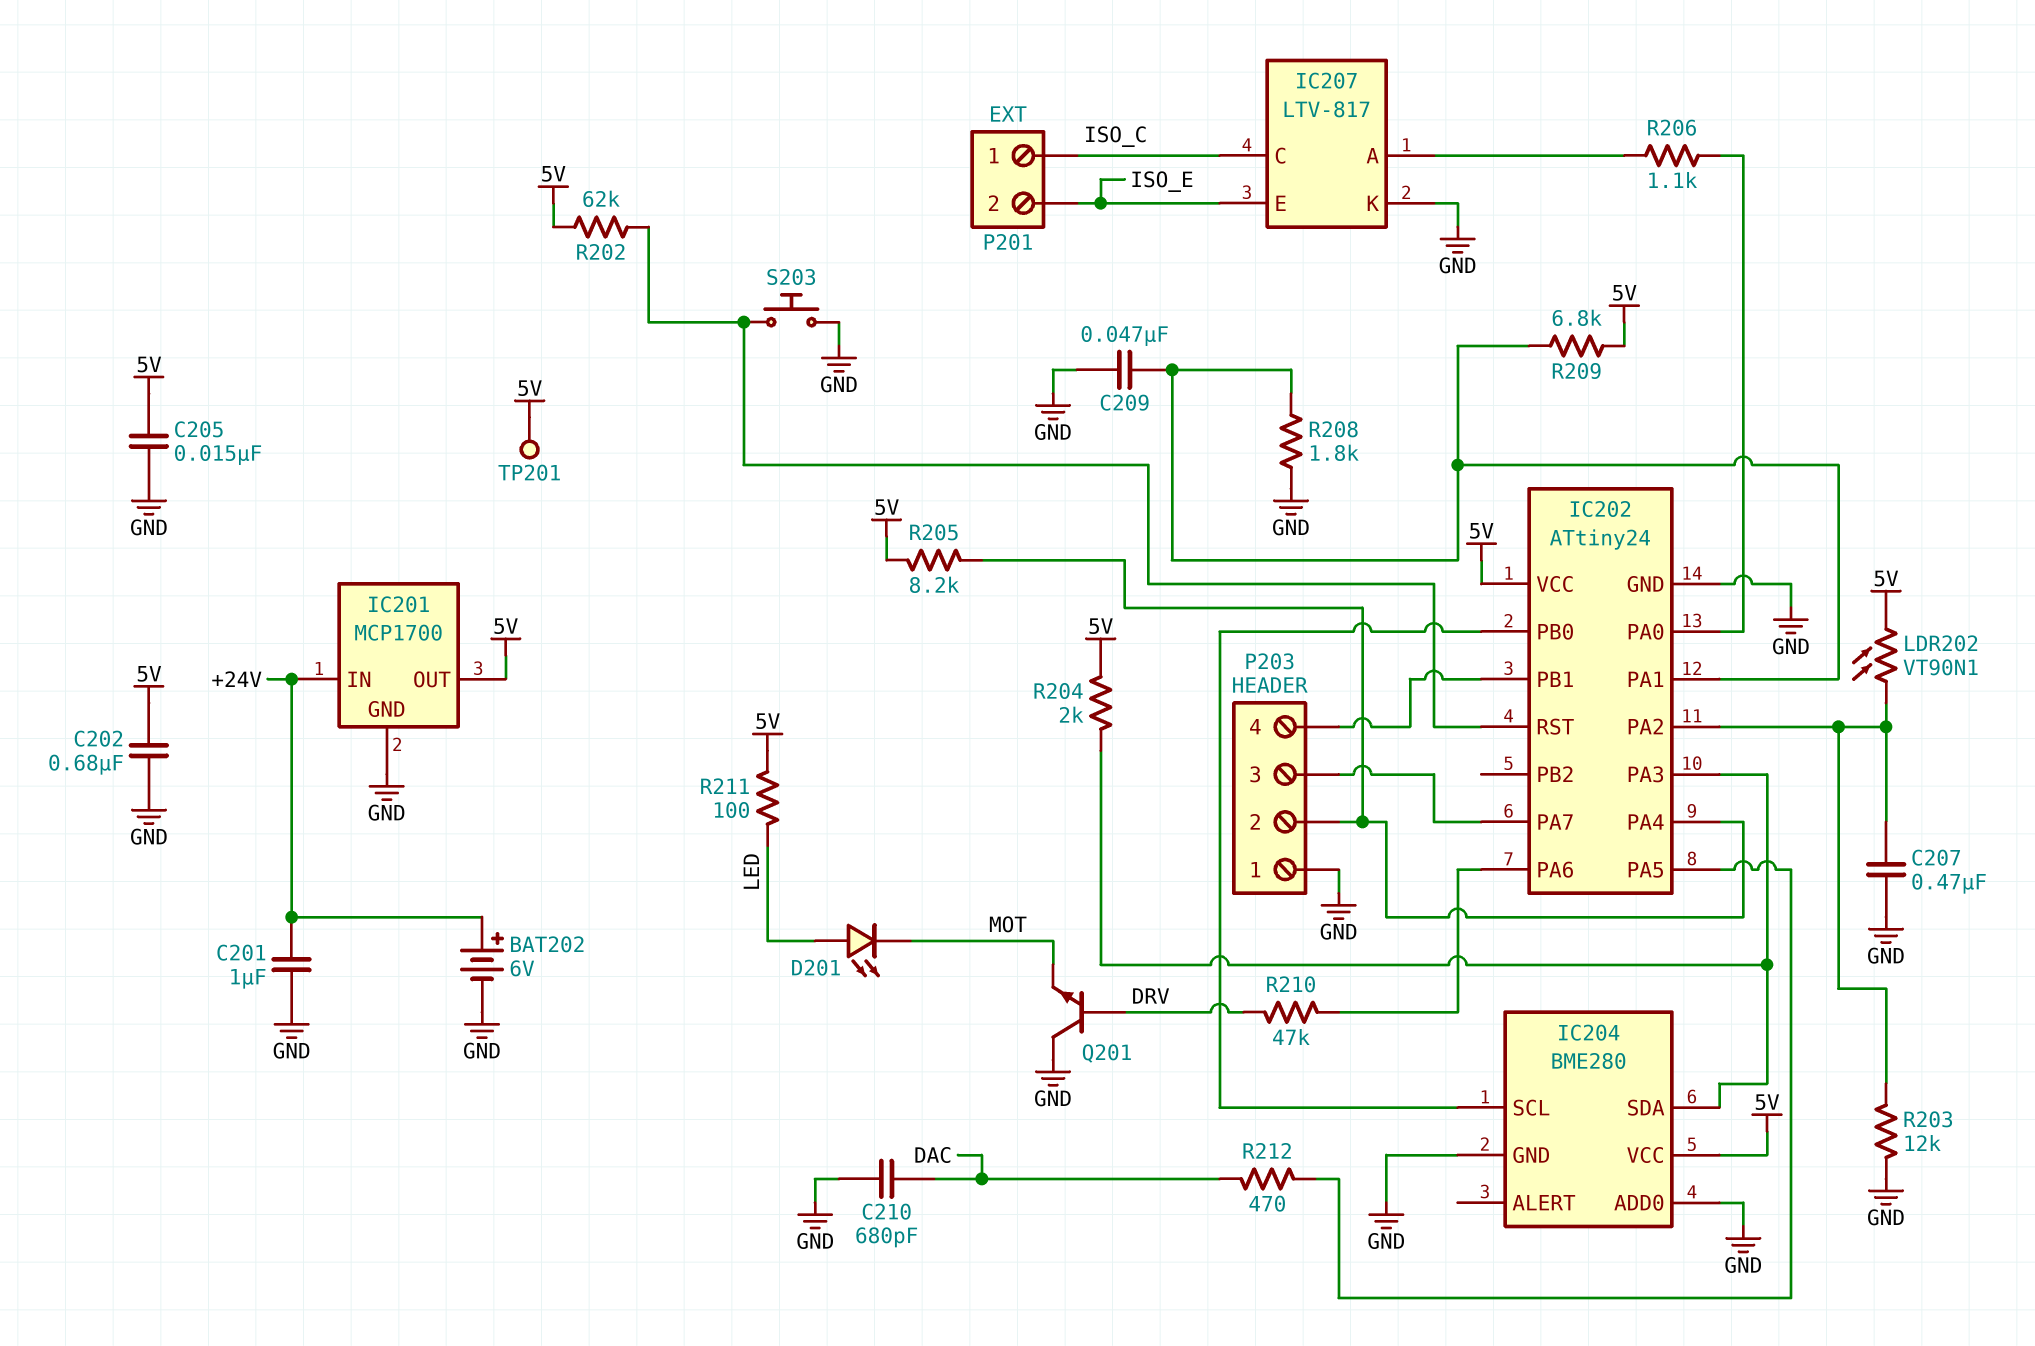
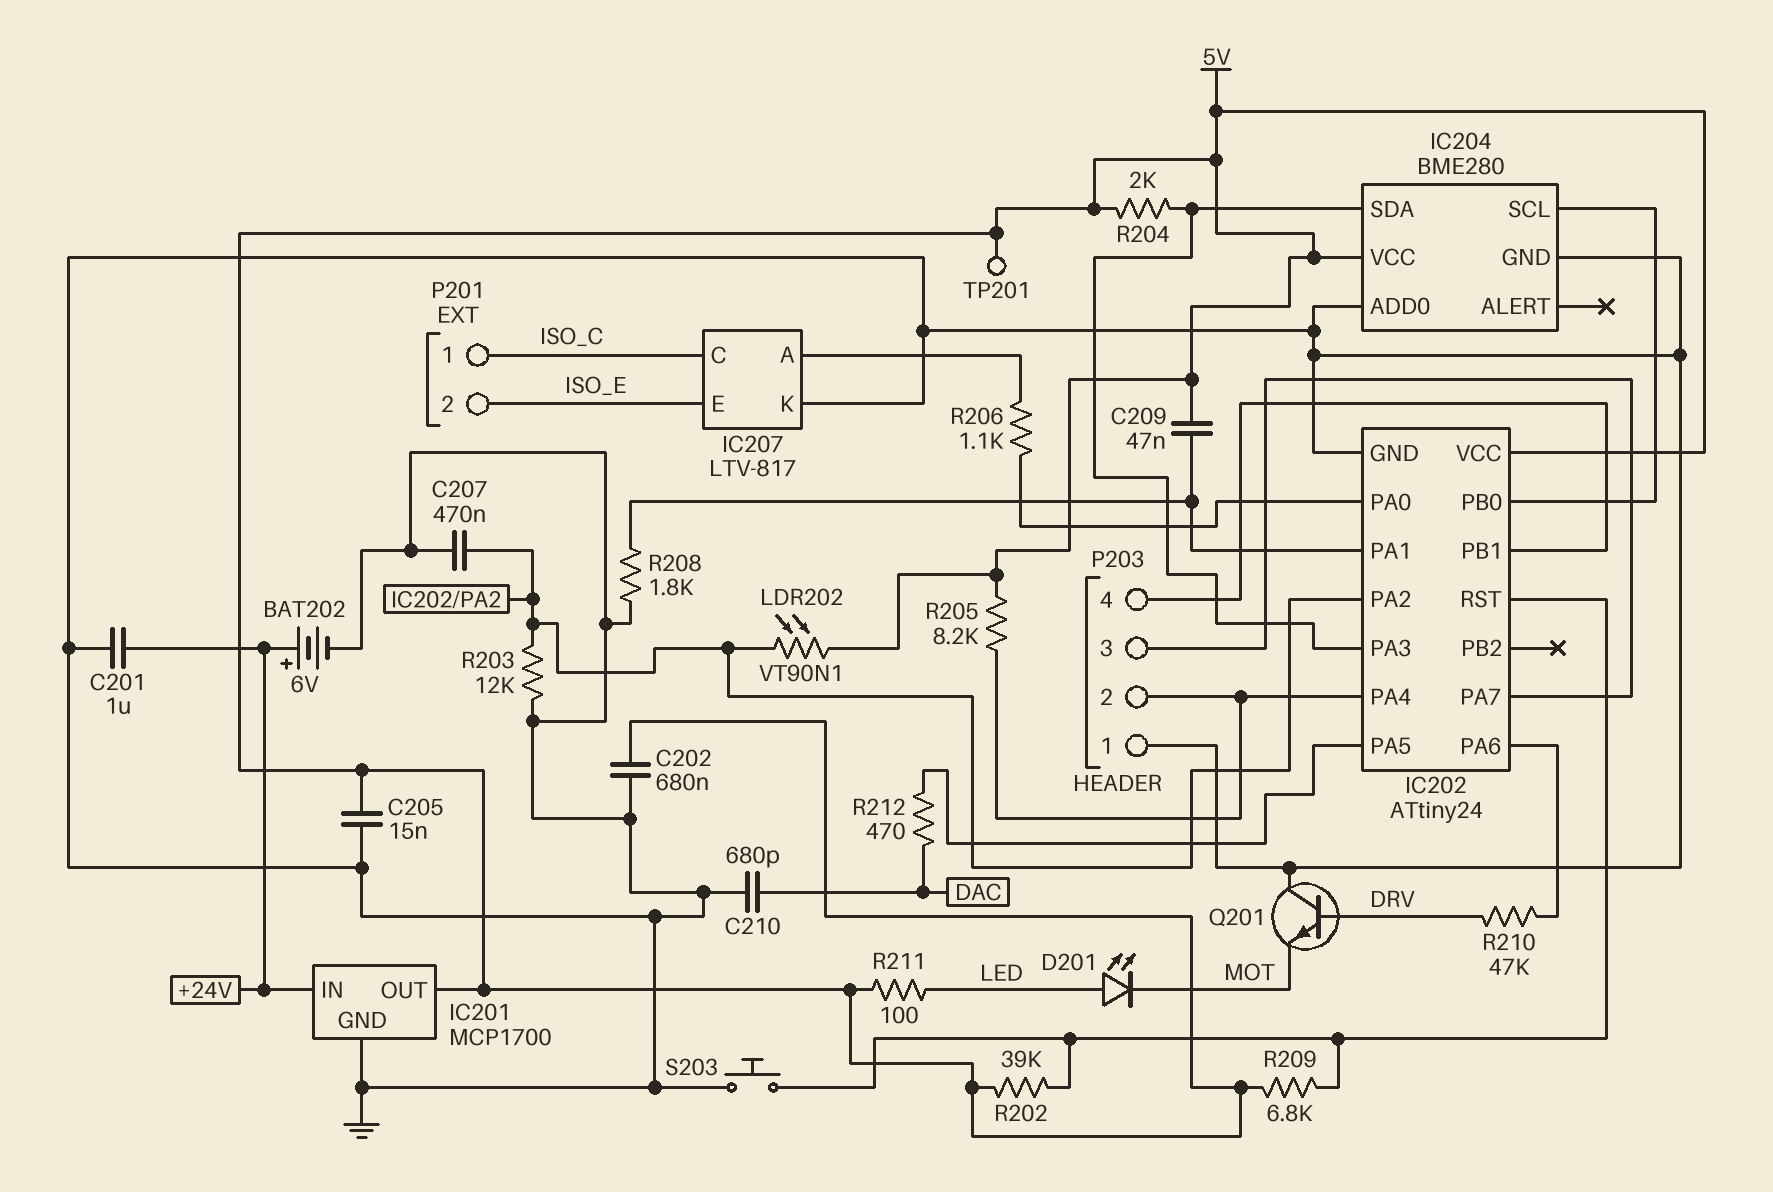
C209: 47nF (GND, IC202/PA1) -> 47nF (5V, IC202/PA1)
R202: 62k (5V, IC202/RST) -> 39k (5V, IC202/RST)
R209: 6.8k (5V, IC202/PA1) -> 6.8k (5V, IC202/RST)

